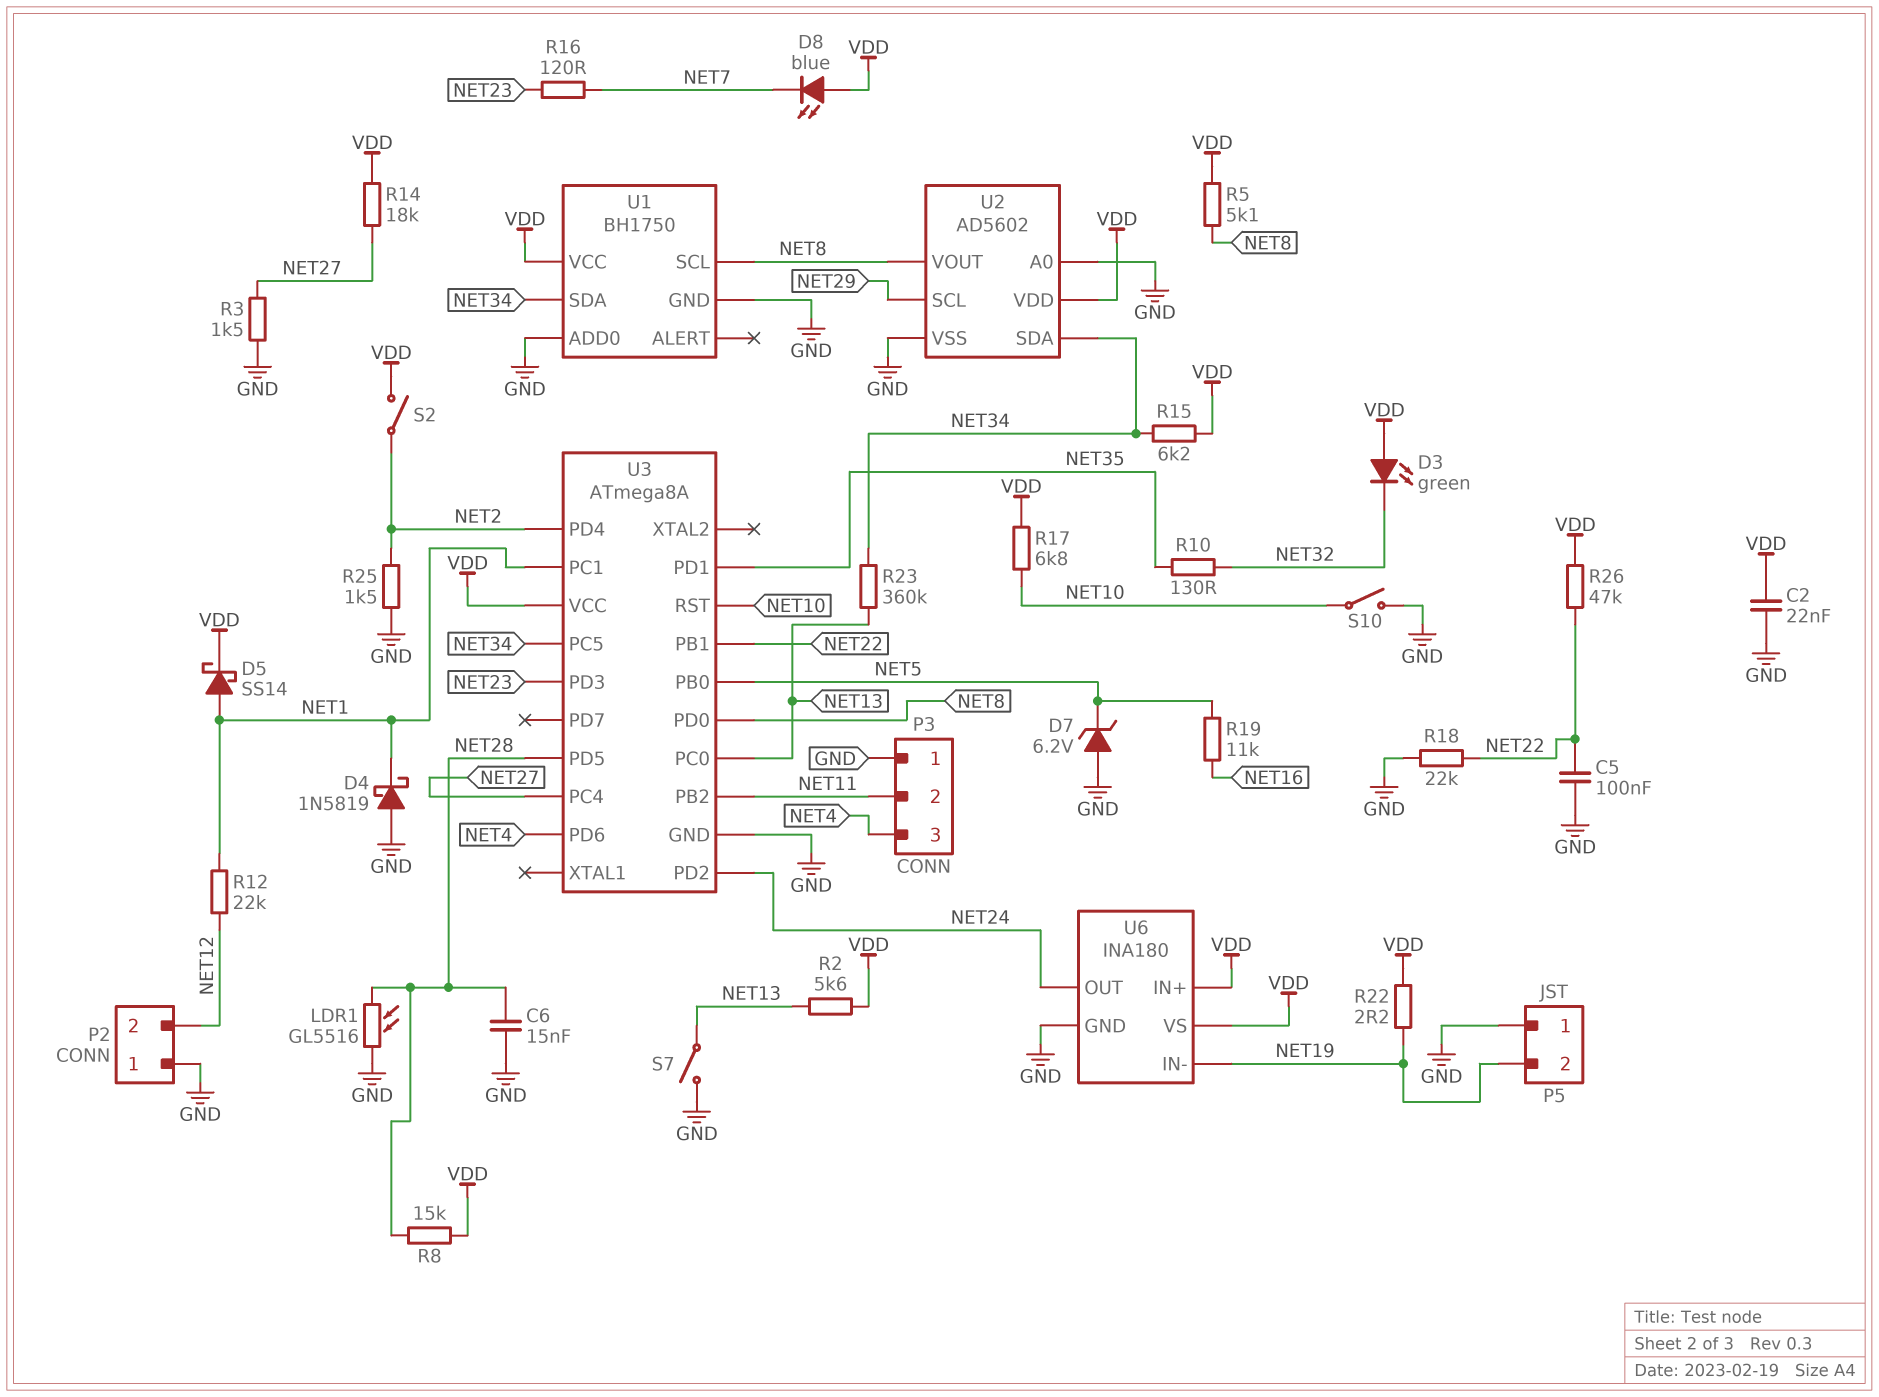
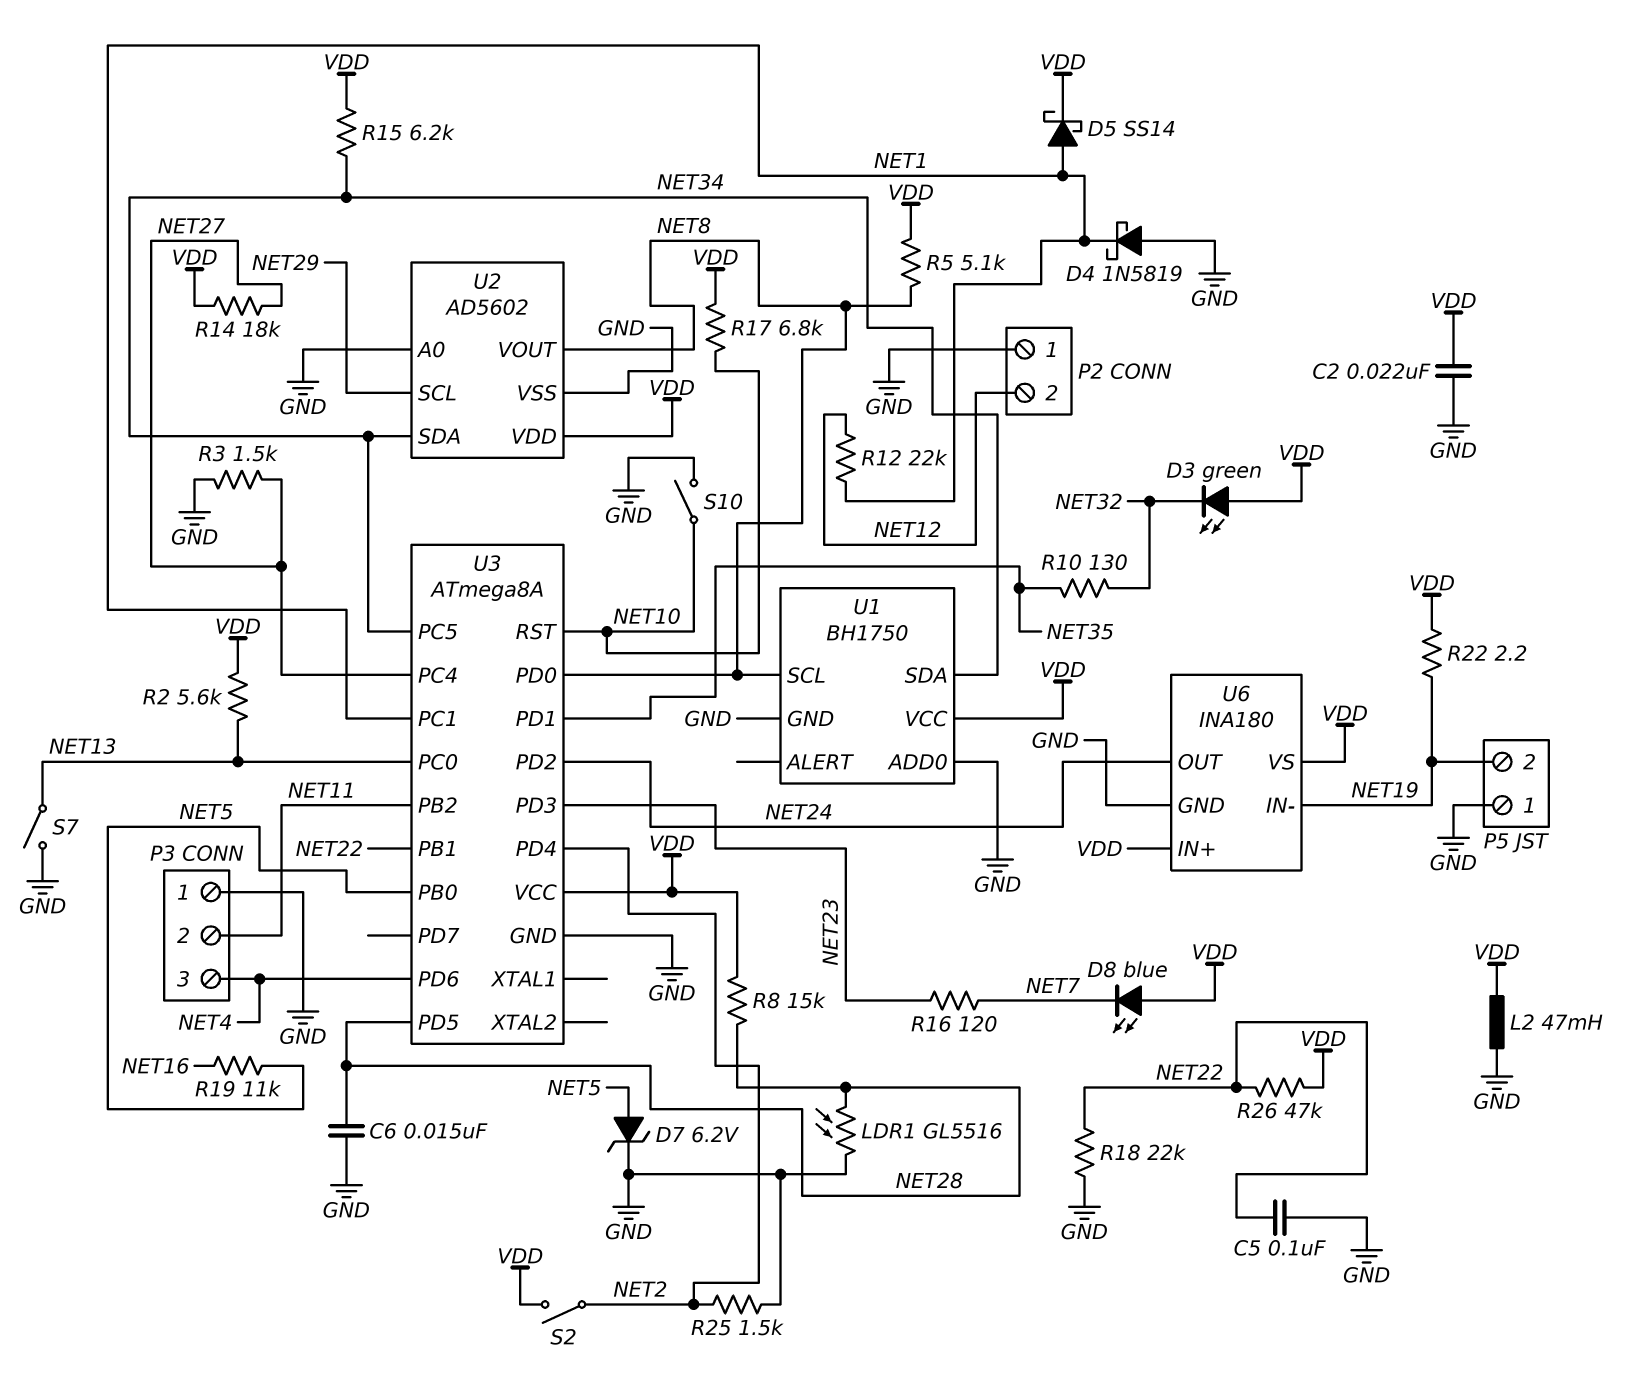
D7: zener 6.2V (A GND, K NET5) -> zener 6.2V (A NET5, K GND)
L2: none -> 47mH (GND, VDD)
R23: 360k (NET13, NET34) -> none

